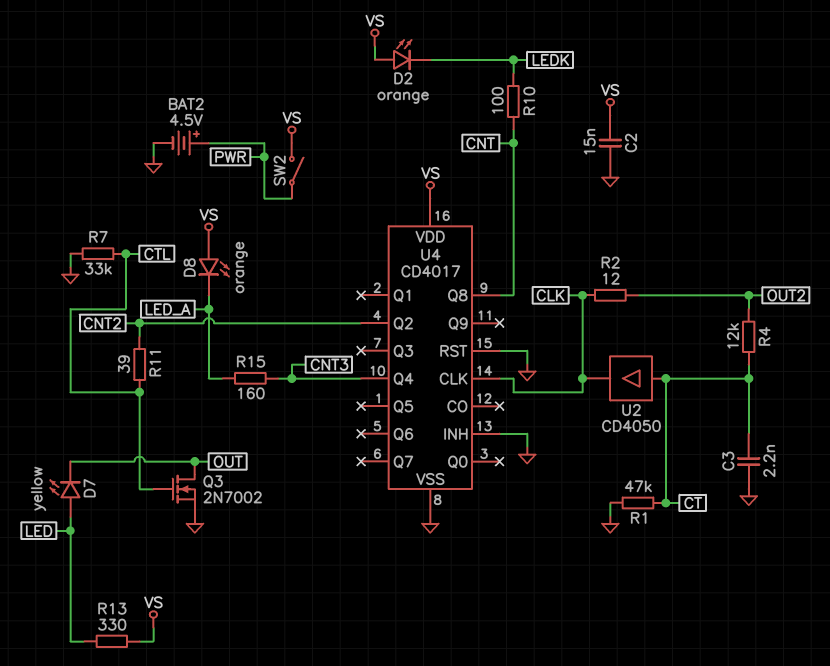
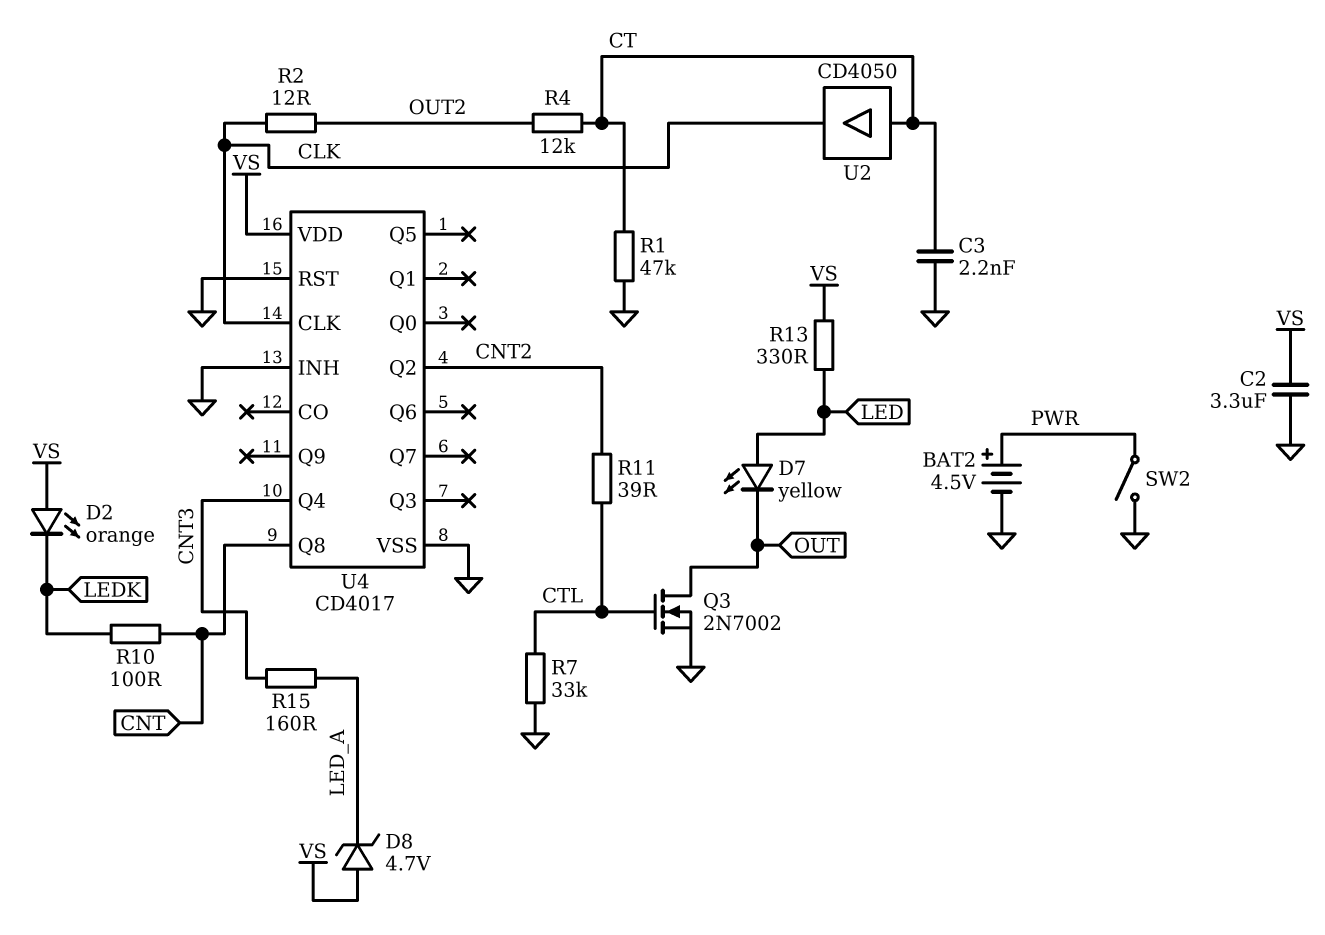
C2: 15nF (GND, VS) -> 3.3uF (GND, VS)
D8: LED orange (A VS, K LED_A) -> zener 4.7V (A VS, K LED_A)
SW2: switch (PWR, VS) -> switch (GND, PWR)

